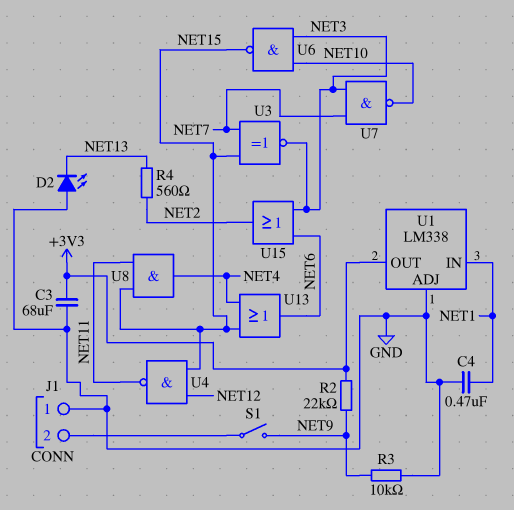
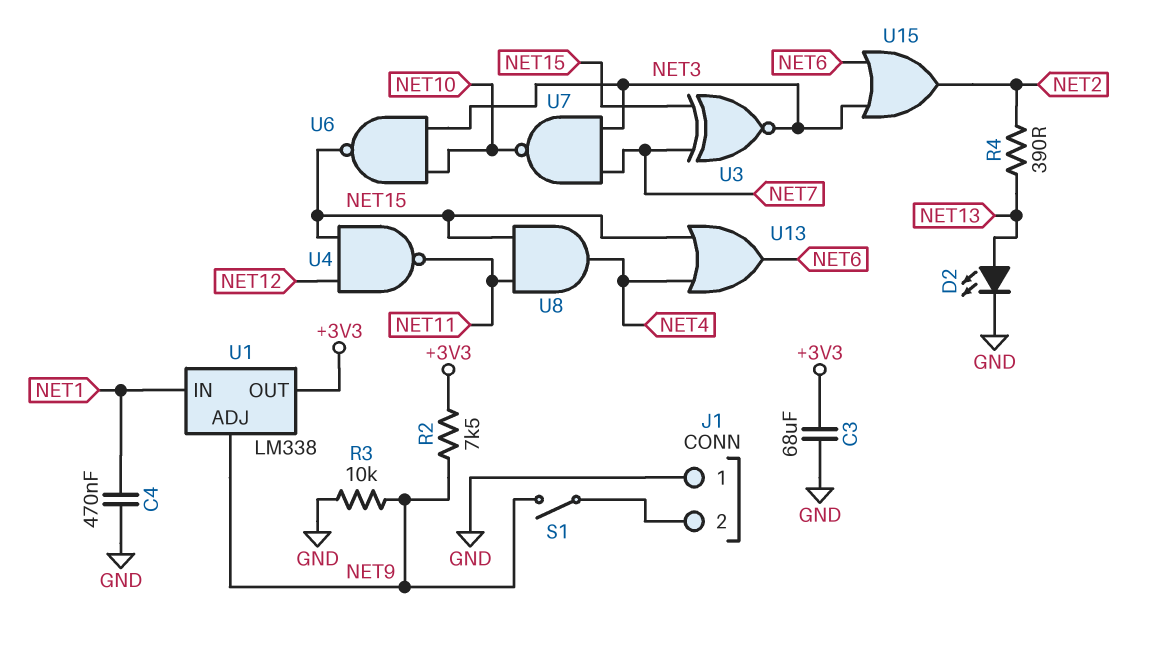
D2: LED (A GND, K NET13) -> LED (A NET13, K GND)
R2: 22k (+3V3, NET9) -> 7.5k (+3V3, NET9)
R4: 560 (NET2, NET13) -> 390 (NET2, NET13)
U1 pin ADJ: GND -> NET9

